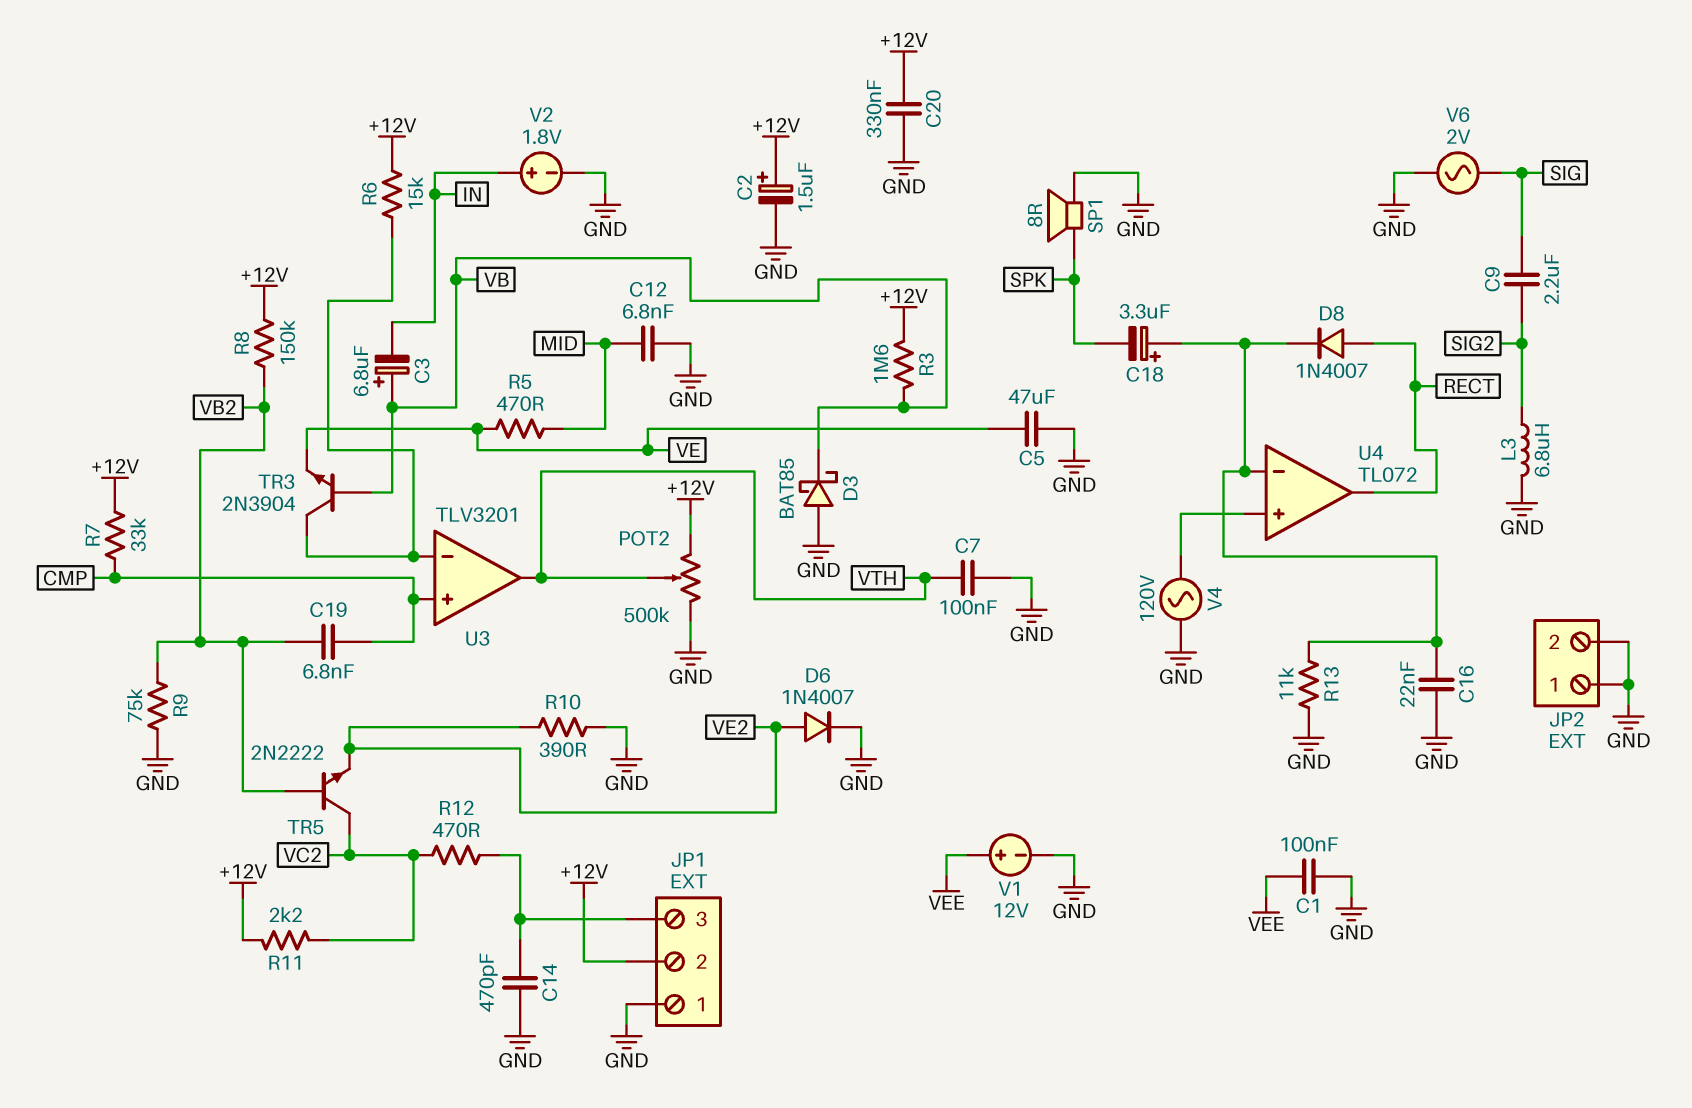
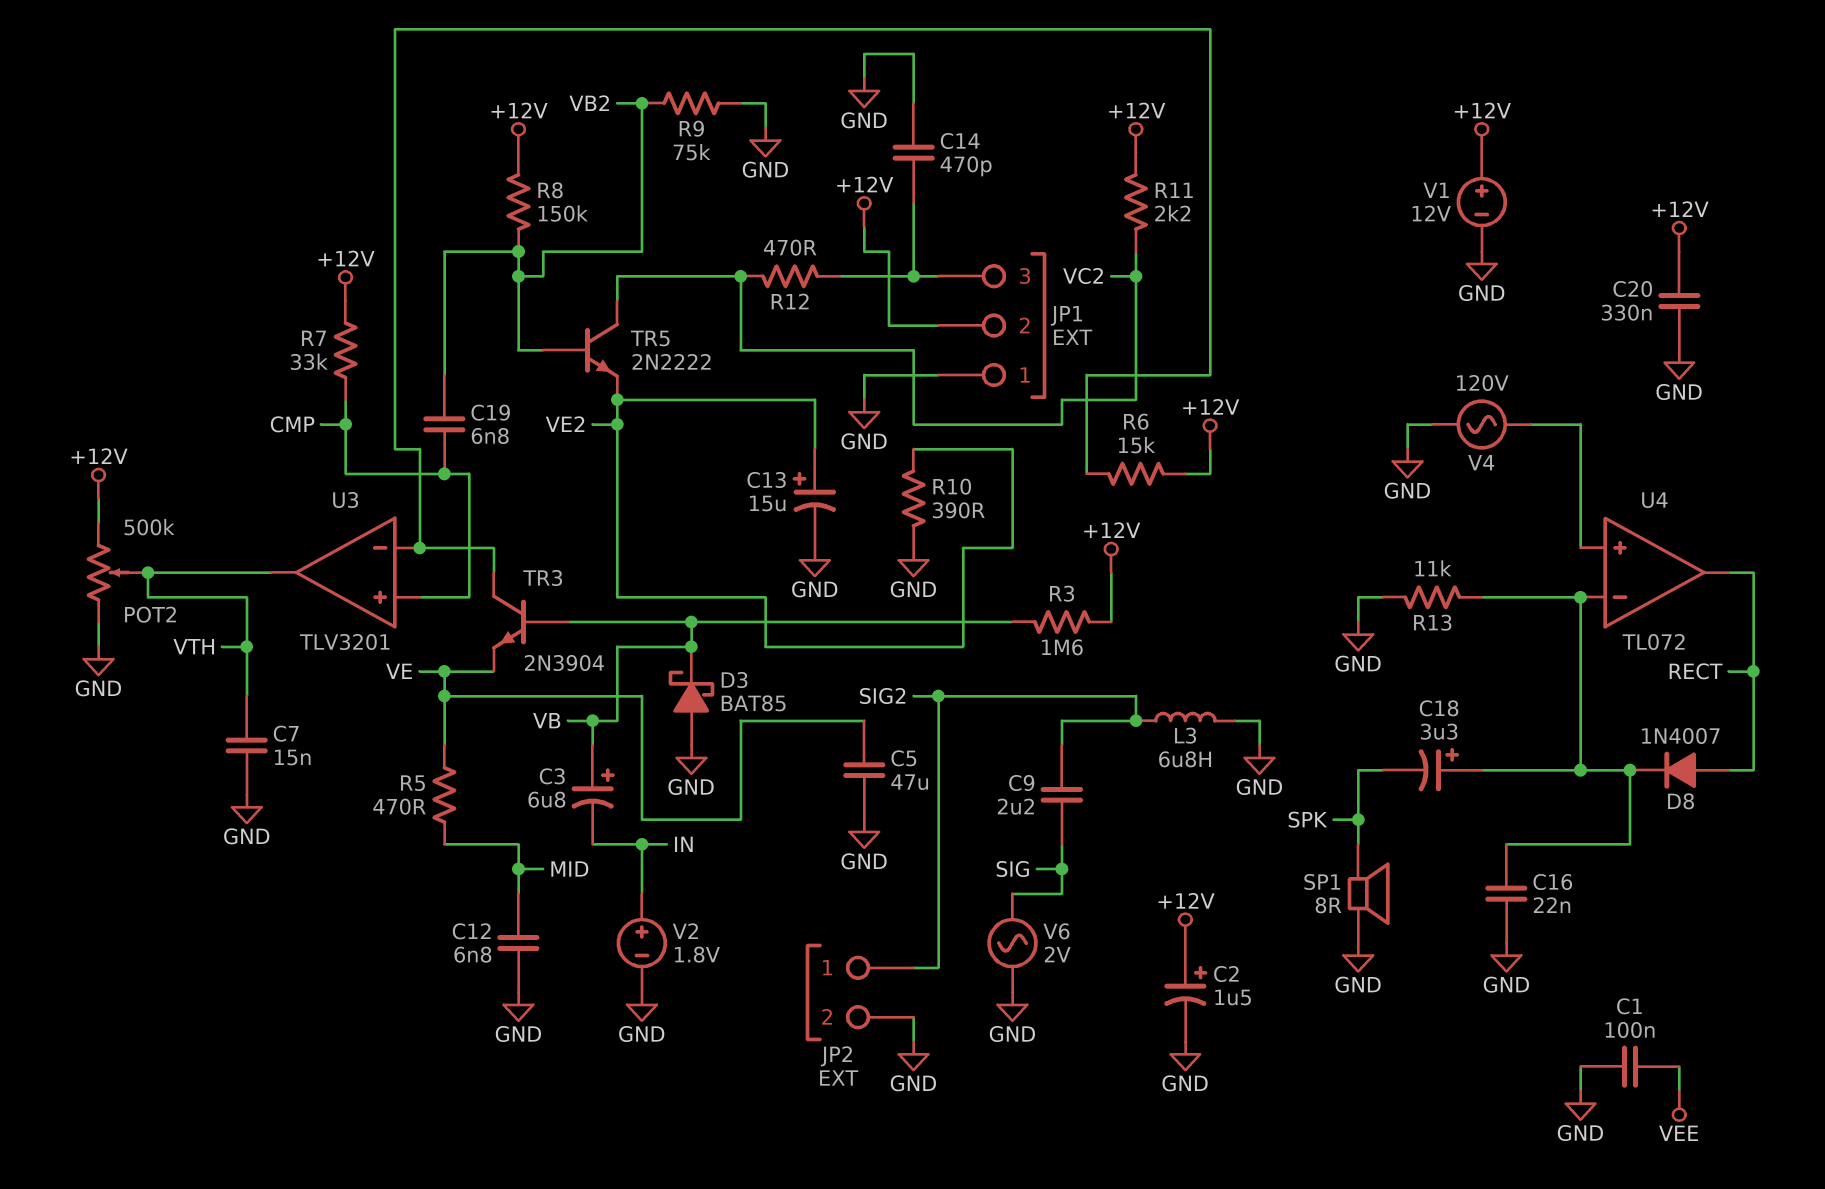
C7: 100nF (GND, VTH) -> 15nF (GND, VTH)
C13: none -> 15uF (plus VE2, minus GND)
D6: diode 1N4007 (A VE2, K GND) -> none
JP2 pin 1: GND -> SIG2
V1: 12V (plus VEE, minus GND) -> 12V (plus +12V, minus GND)

